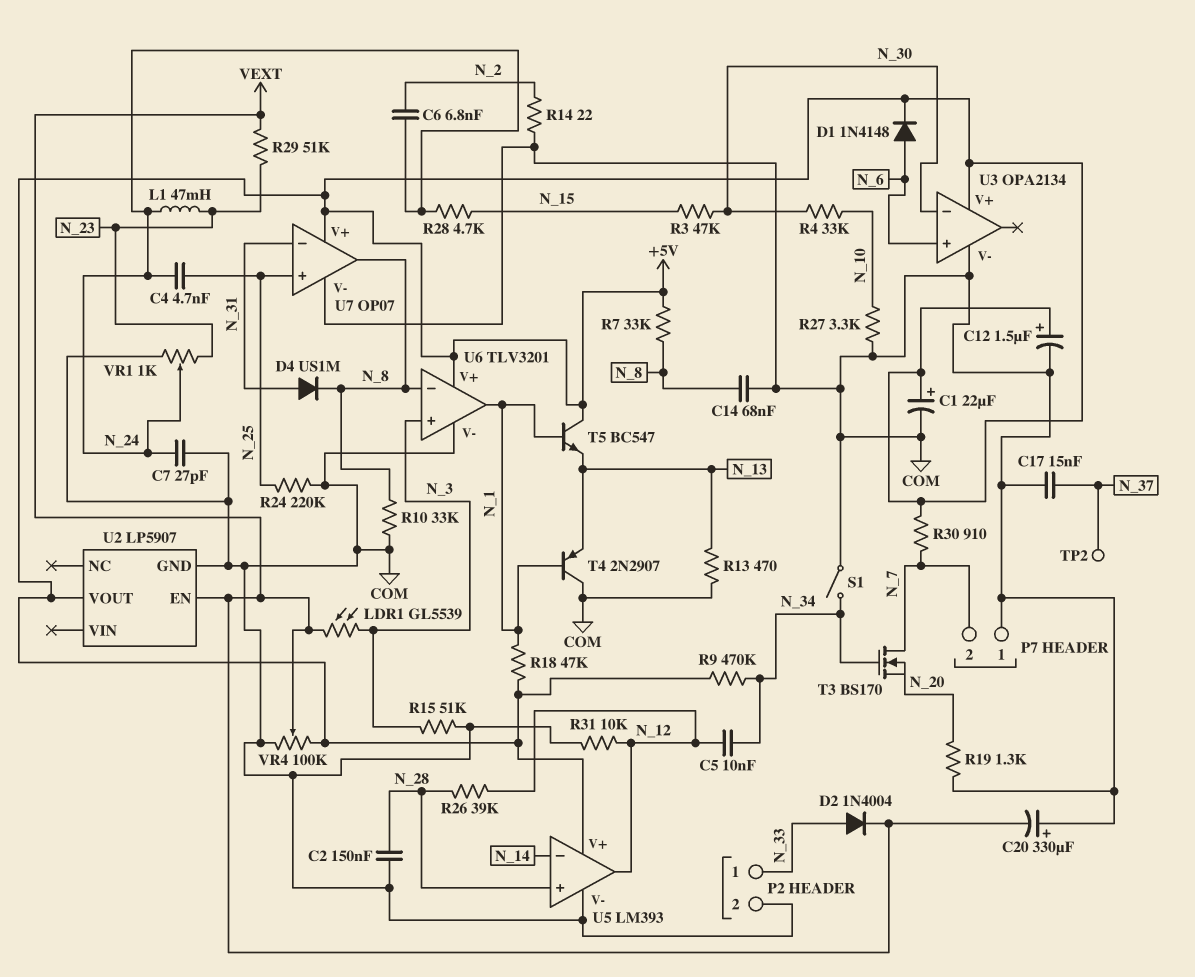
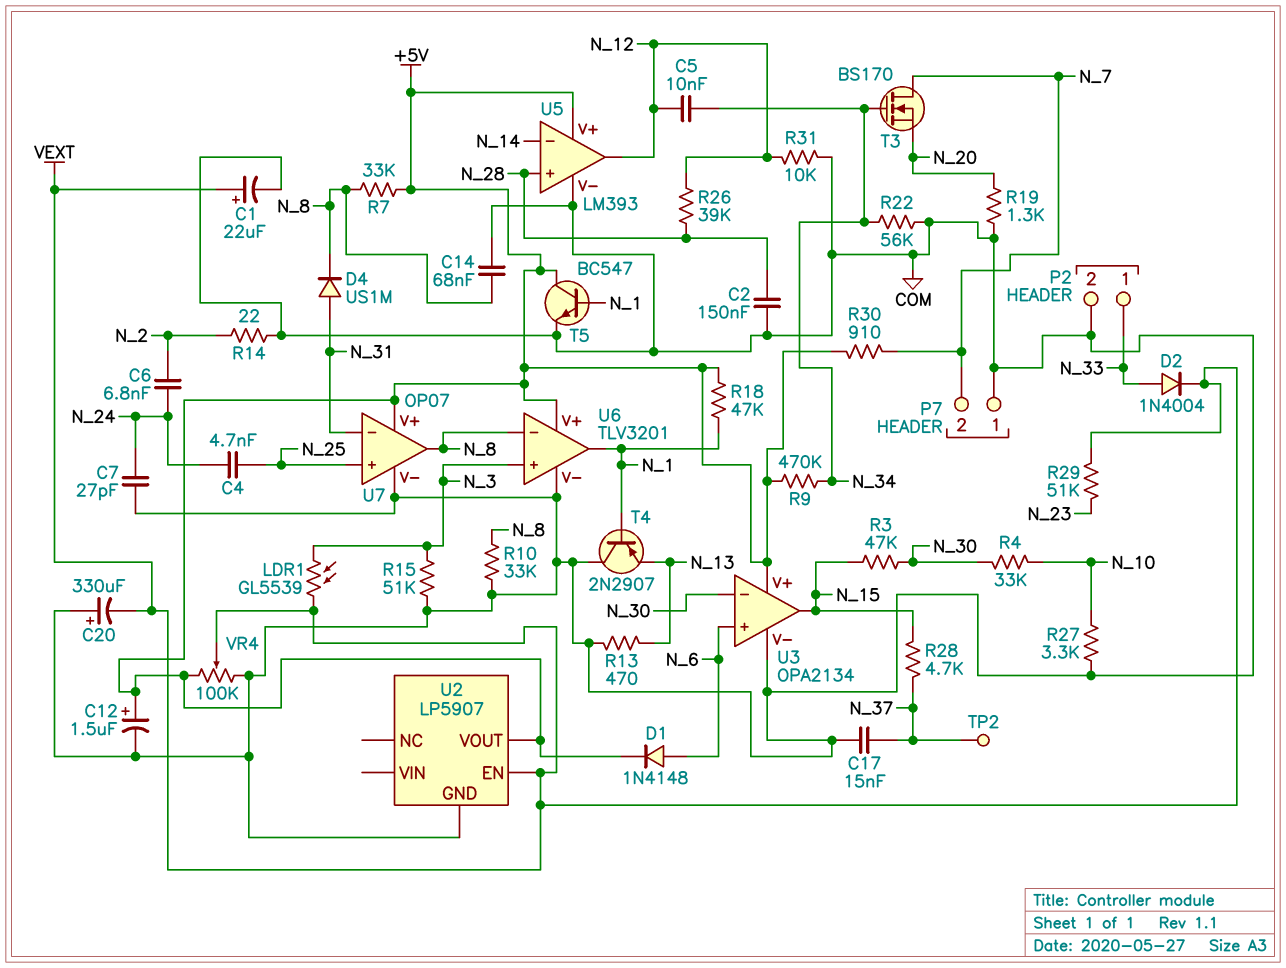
C1: 22uF (plus +5V, minus COM) -> 22uF (plus VEXT, minus COM)
L1: 47mH (N_23, N_24) -> none
R22: none -> 56k (COM, N_34)
R24: 220k (COM, N_25) -> none
R28: 4.7k (N_15, N_24) -> 4.7k (N_15, N_37)
S1: switch (COM, N_34) -> none
T5: NPN BC547 (B N_1, C +5V, E N_13) -> NPN BC547 (B N_1, C +5V, E COM)
U3 pin out: none -> N_15
VR1: 1k (COM, N_23, wiper N_24) -> none

